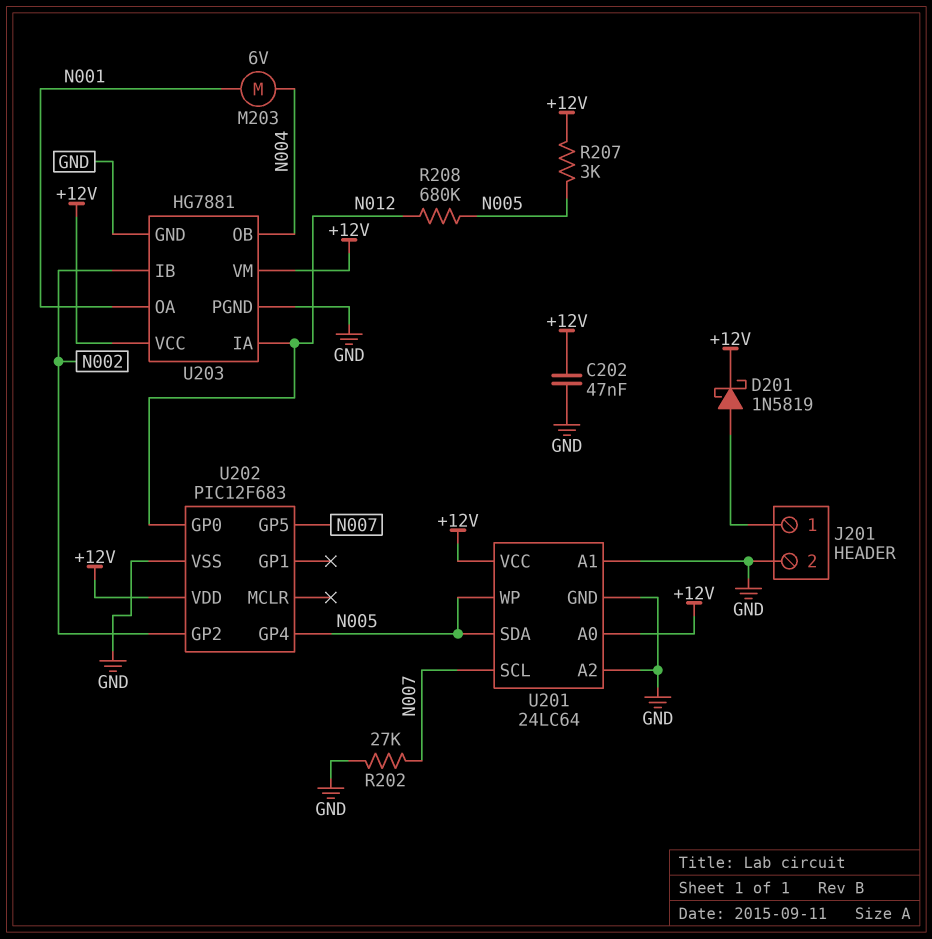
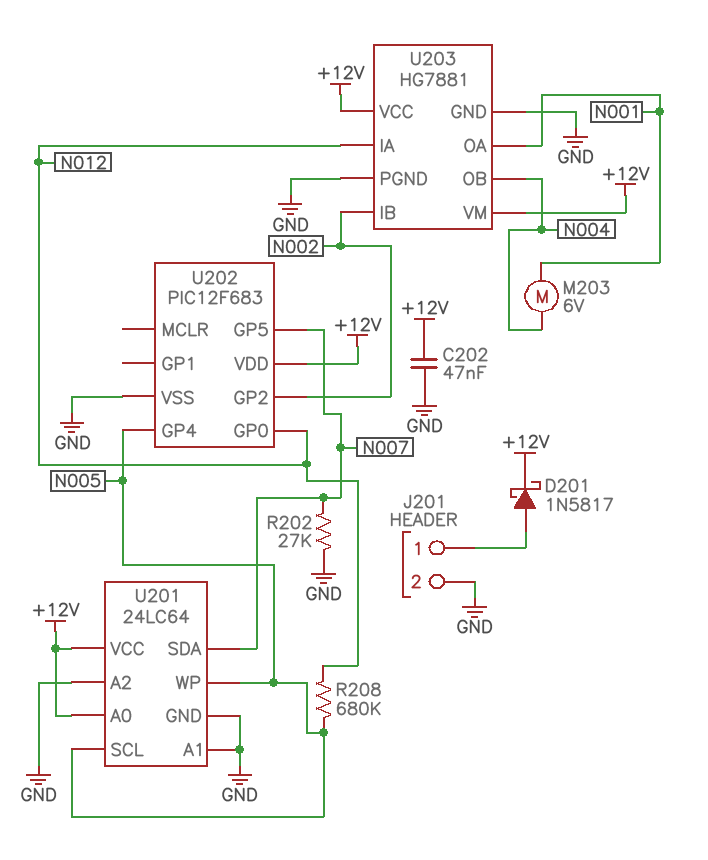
D201: schottky 1N5819 (A J201/1, K +12V) -> schottky 1N5817 (A J201/1, K +12V)
R207: 3k (+12V, N005) -> none
U201 pin SCL: N007 -> N005
U201 pin SDA: N005 -> N007

